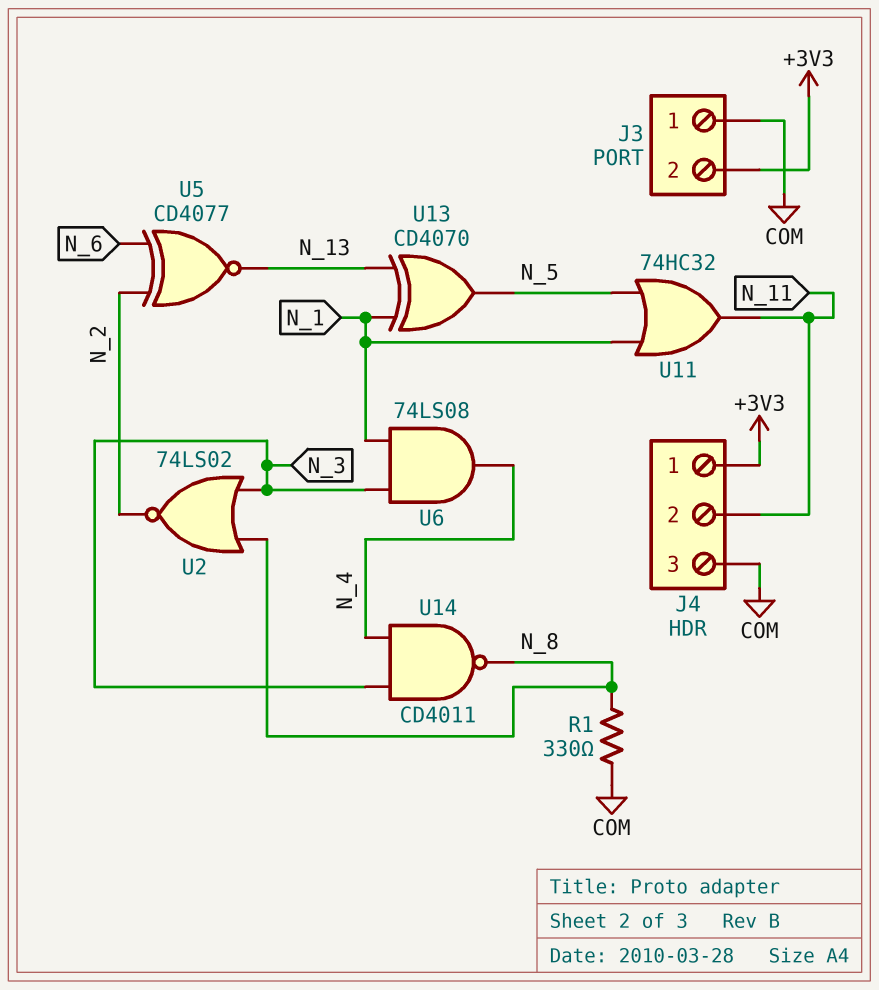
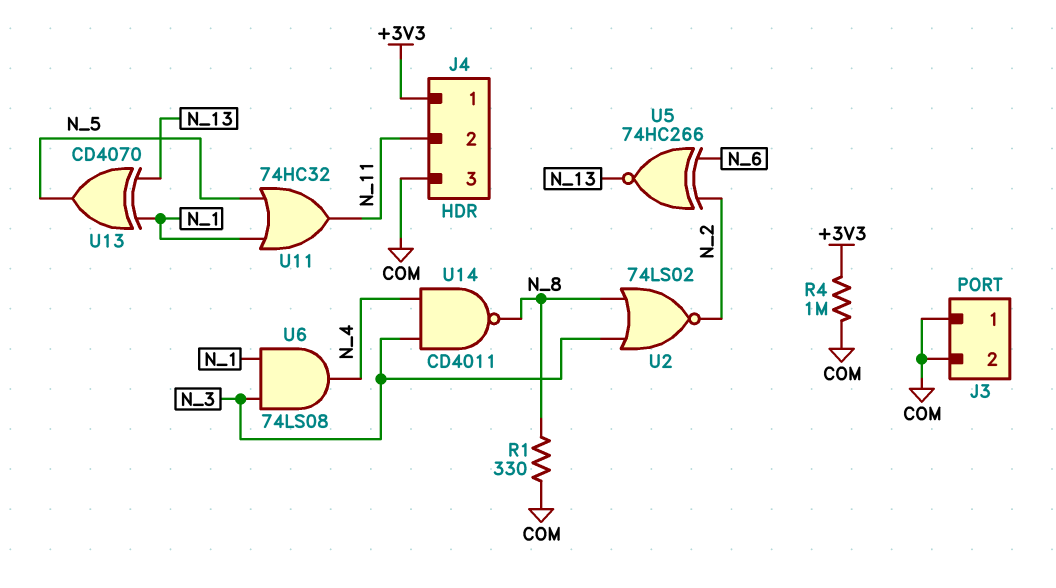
J3 pin 2: +3V3 -> COM
R4: none -> 1M (+3V3, COM)
U5: XNOR CD4077 (in N_2, in N_6, out N_13) -> XNOR 74HC266 (in N_2, in N_6, out N_13)

